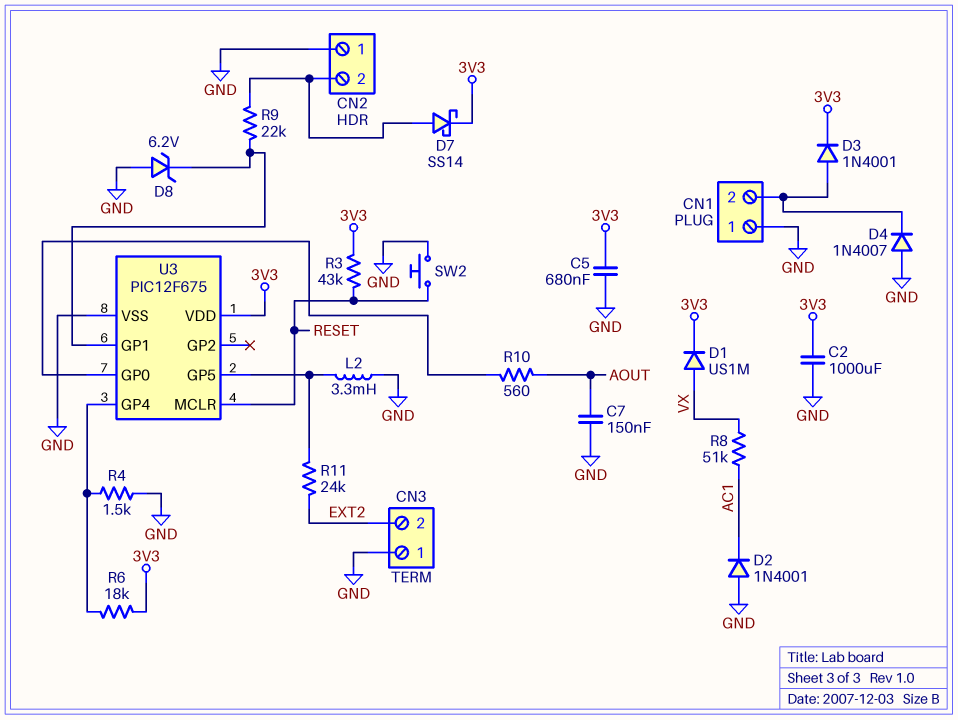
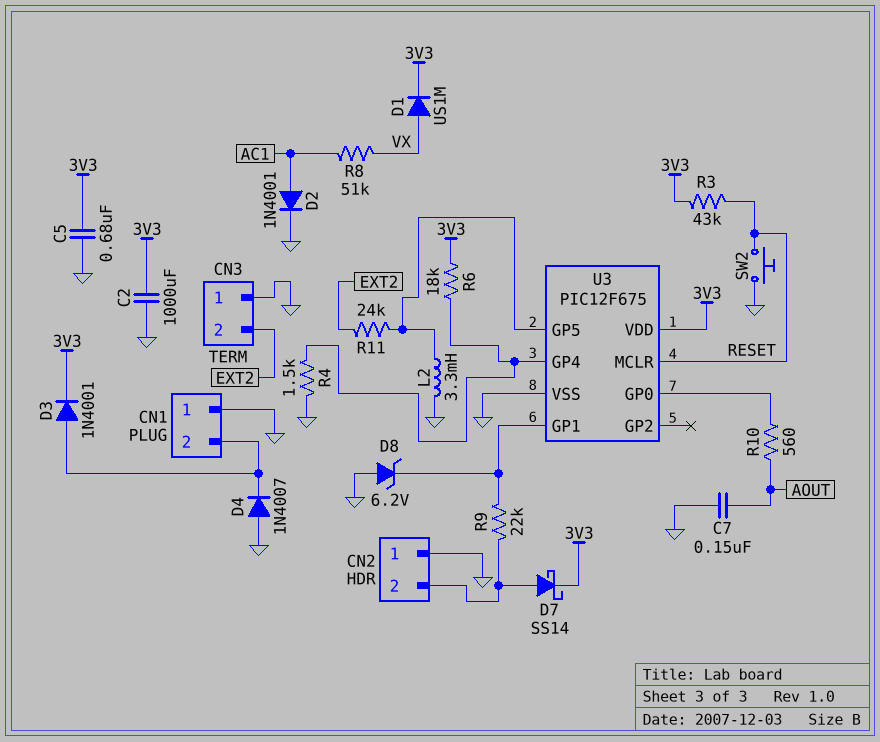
D2: diode 1N4001 (A GND, K AC1) -> diode 1N4001 (A AC1, K GND)

